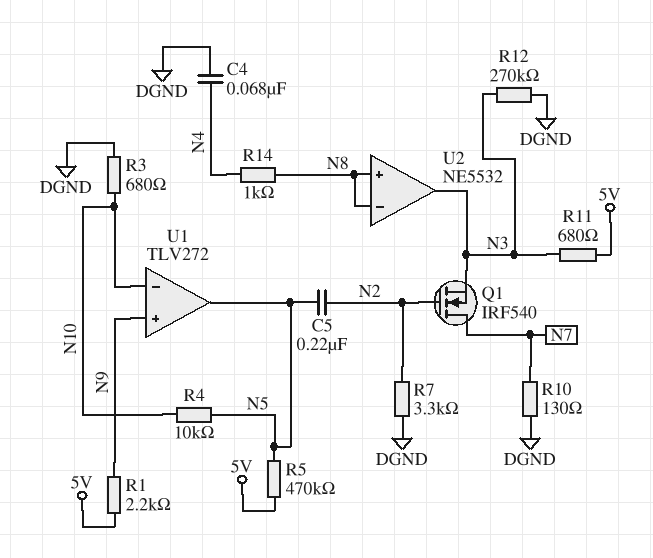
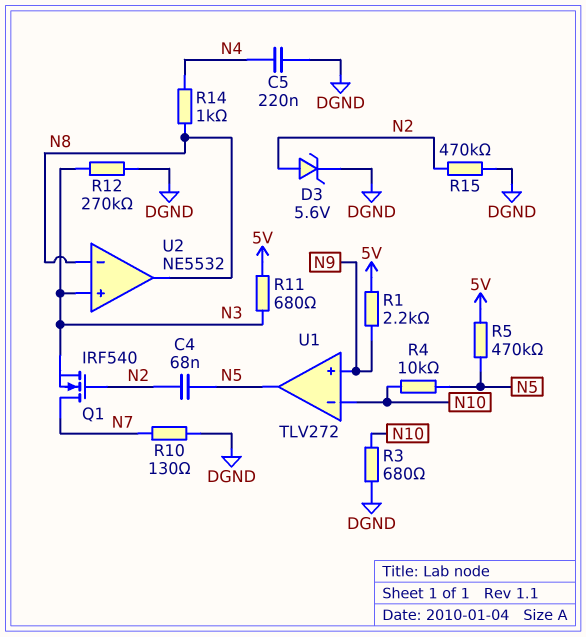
C4: 68nF (DGND, N4) -> 68nF (N2, N5)
C5: 220nF (N2, N5) -> 220nF (DGND, N4)
D3: none -> zener 5.6V (A N2, K DGND)
R7: 3.3k (DGND, N2) -> none
R15: none -> 470k (DGND, N2)
U2 pin in+: N8 -> N3
U2 pin out: N3 -> N8

